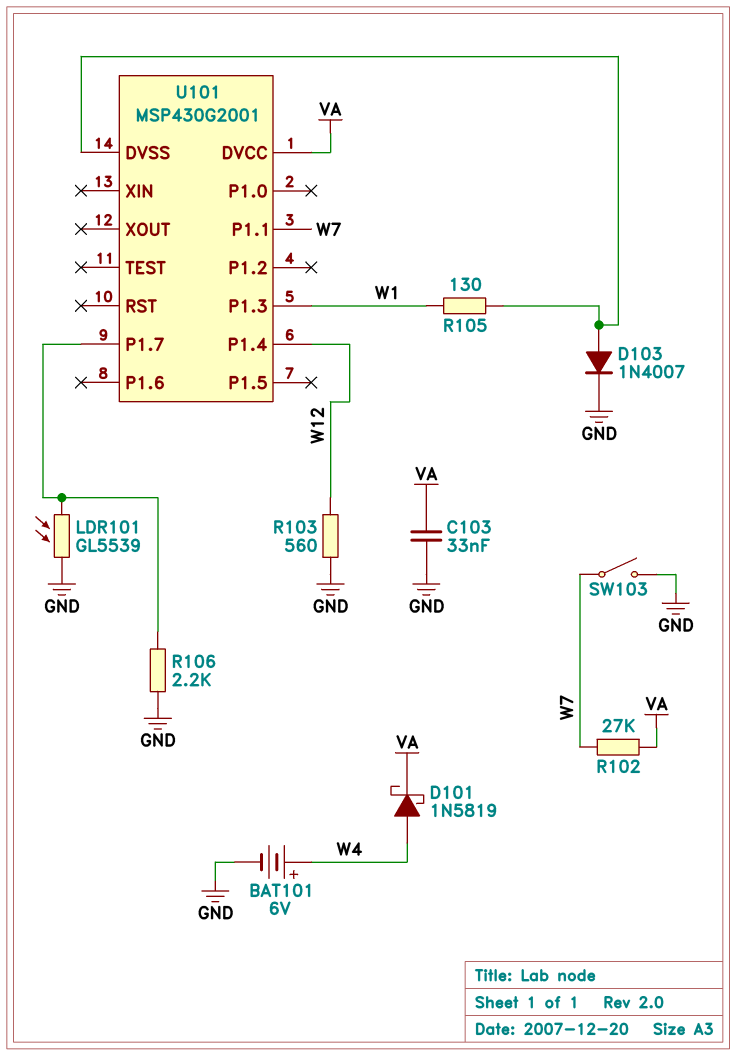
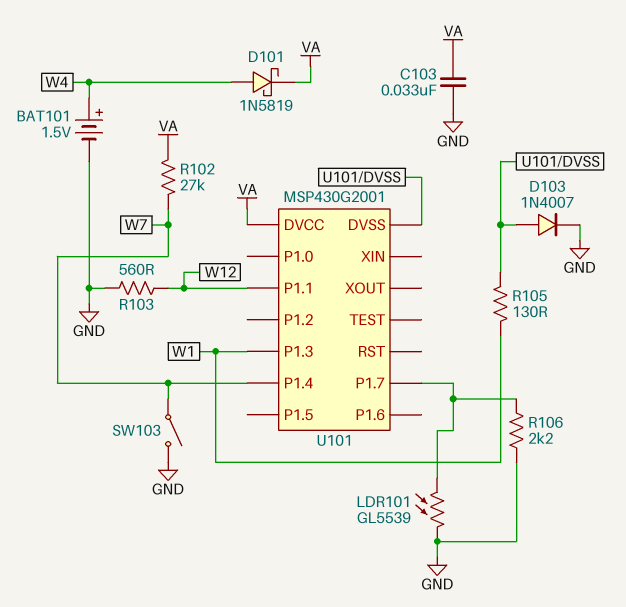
BAT101: 6V (plus W4, minus GND) -> 1.5V (plus W4, minus GND)
U101 pin P1.1: W7 -> W12
U101 pin P1.4: W12 -> W7

